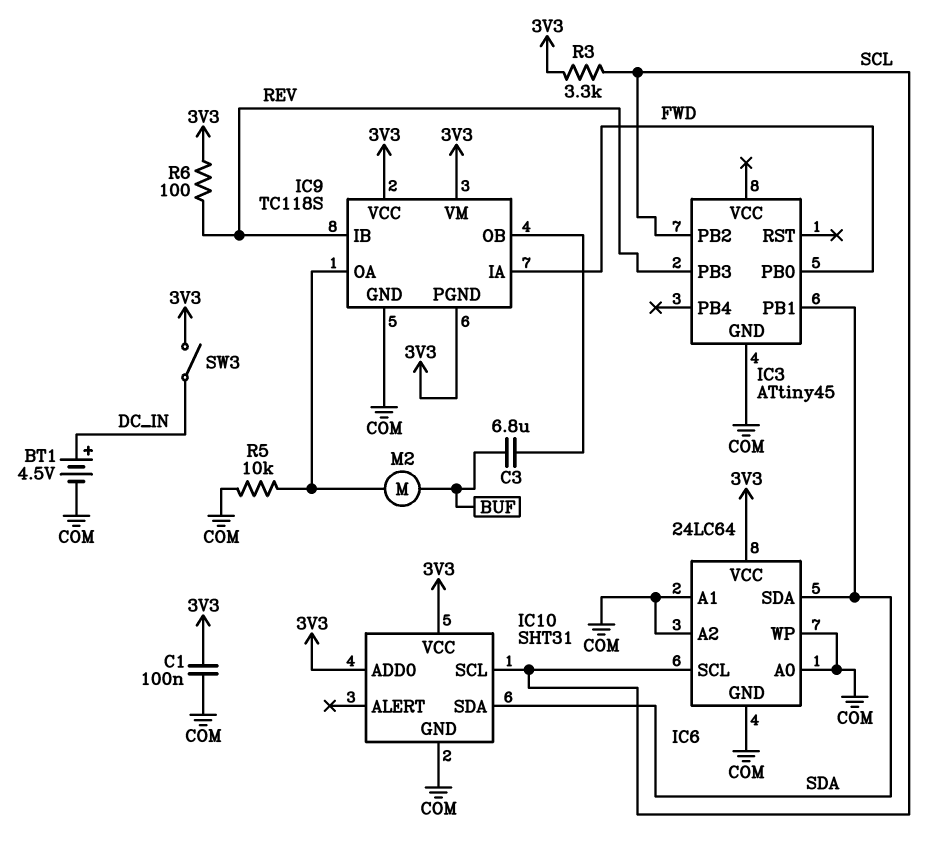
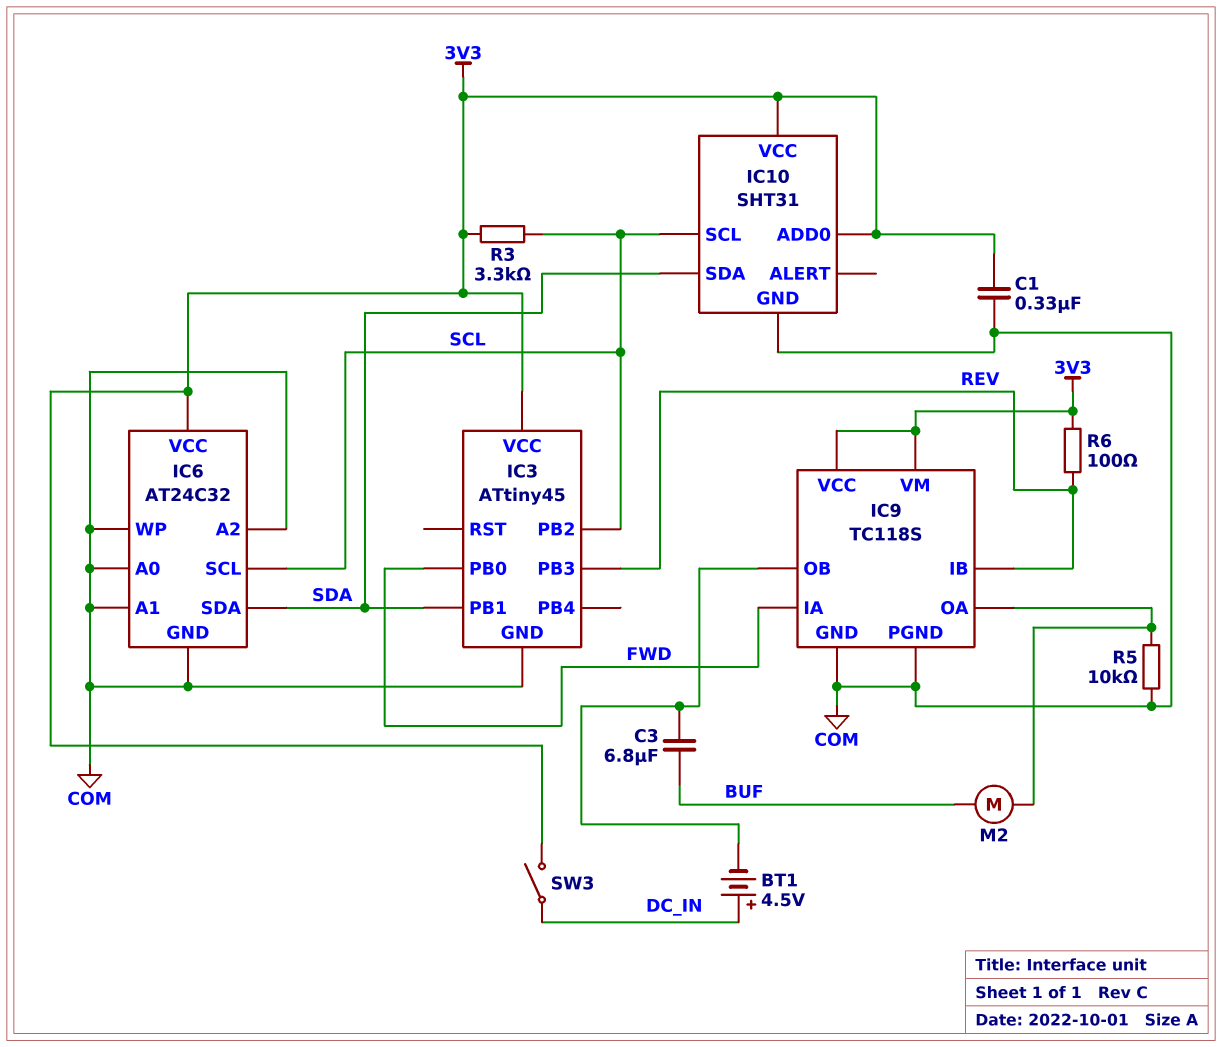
BT1: 4.5V (plus DC_IN, minus COM) -> 4.5V (plus DC_IN, minus IC9/OB)
C1: 100nF (3V3, COM) -> 330nF (3V3, COM)
IC3 pin VCC: none -> 3V3
IC6: 24LC64 -> AT24C32
IC9 pin PGND: 3V3 -> COM

